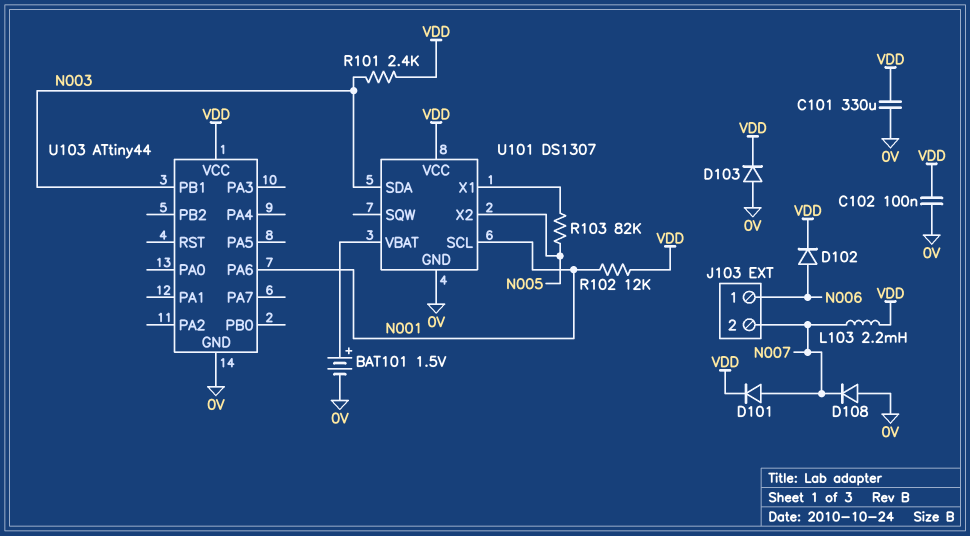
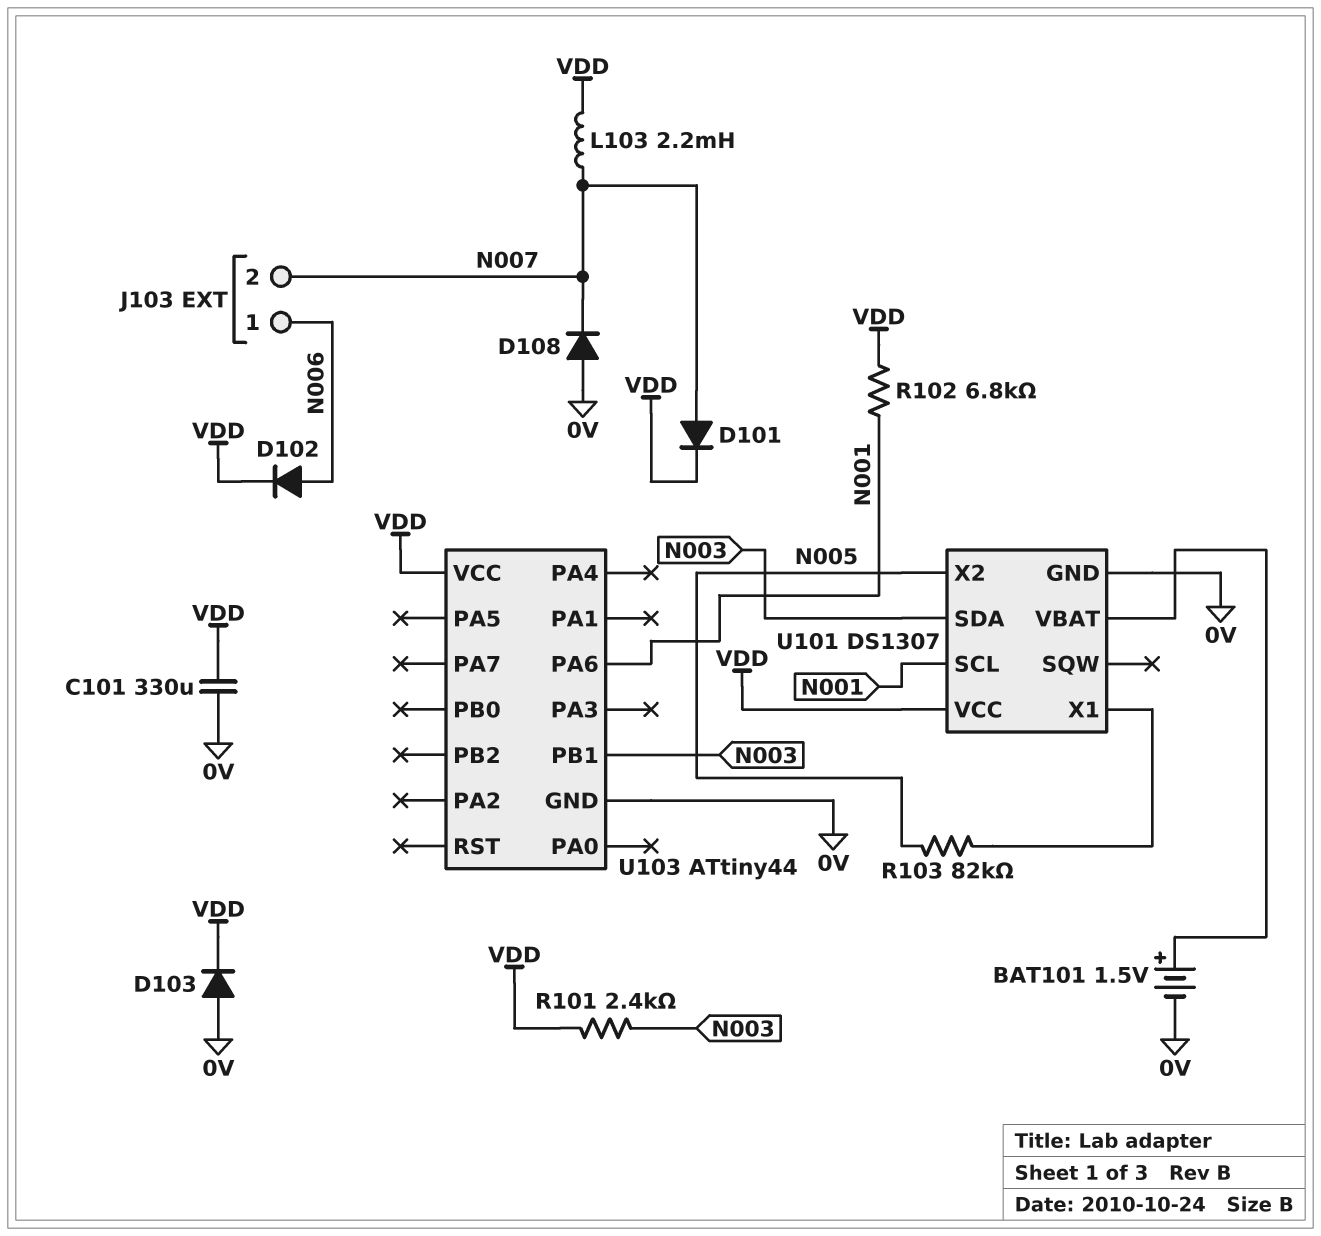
C102: 100nF (0V, VDD) -> none
R102: 12k (N001, VDD) -> 6.8k (N001, VDD)

